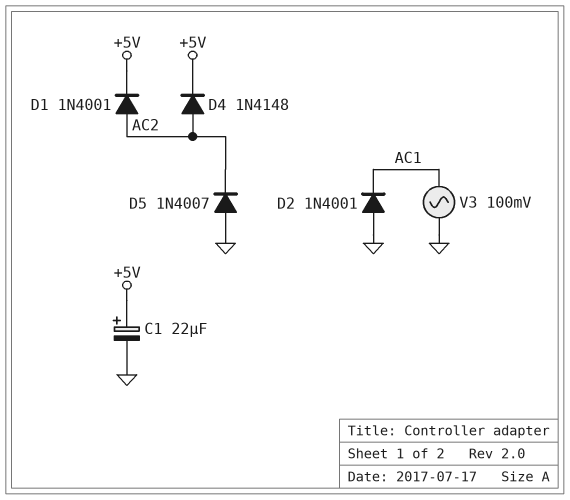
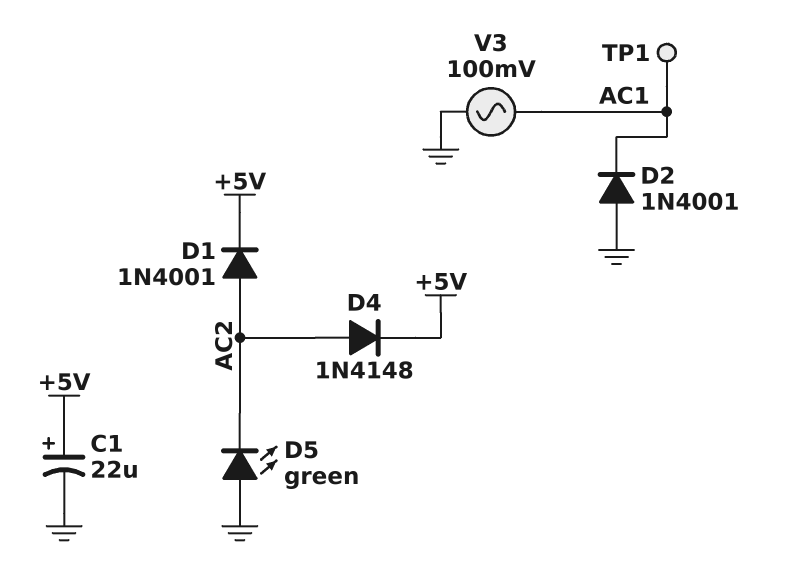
D5: diode 1N4007 (A GND, K AC2) -> LED green (A GND, K AC2)
TP1: none -> test point (AC1)

